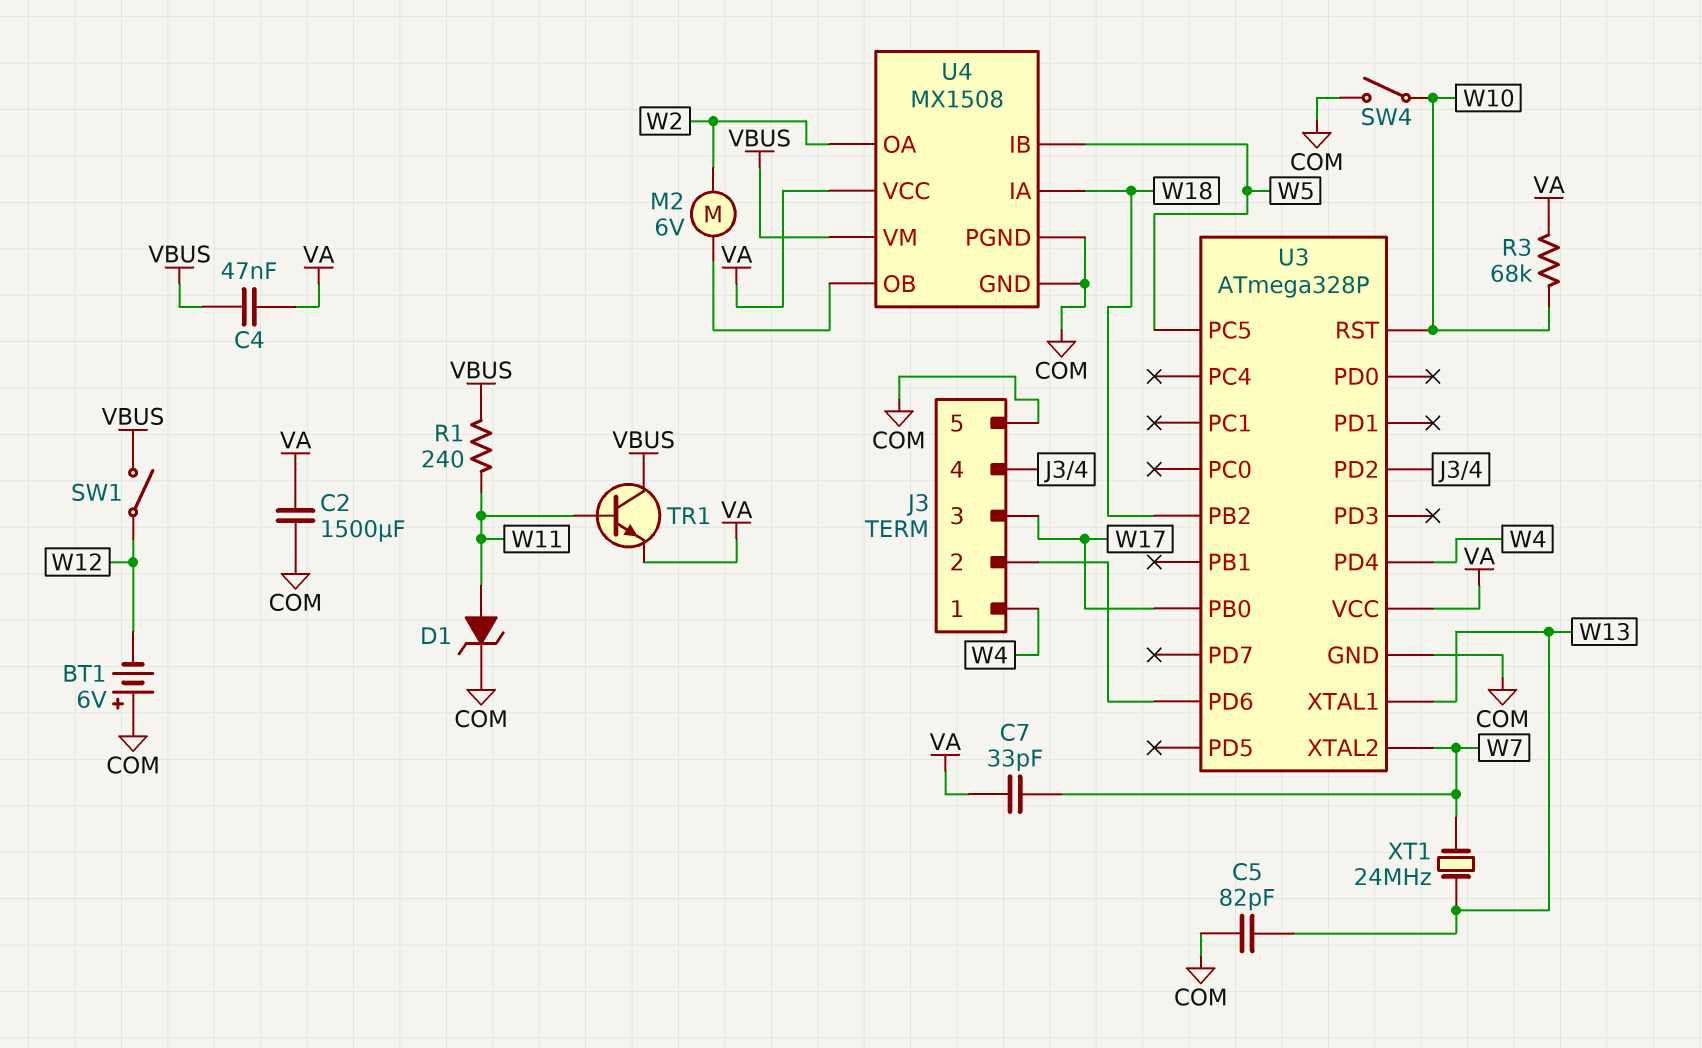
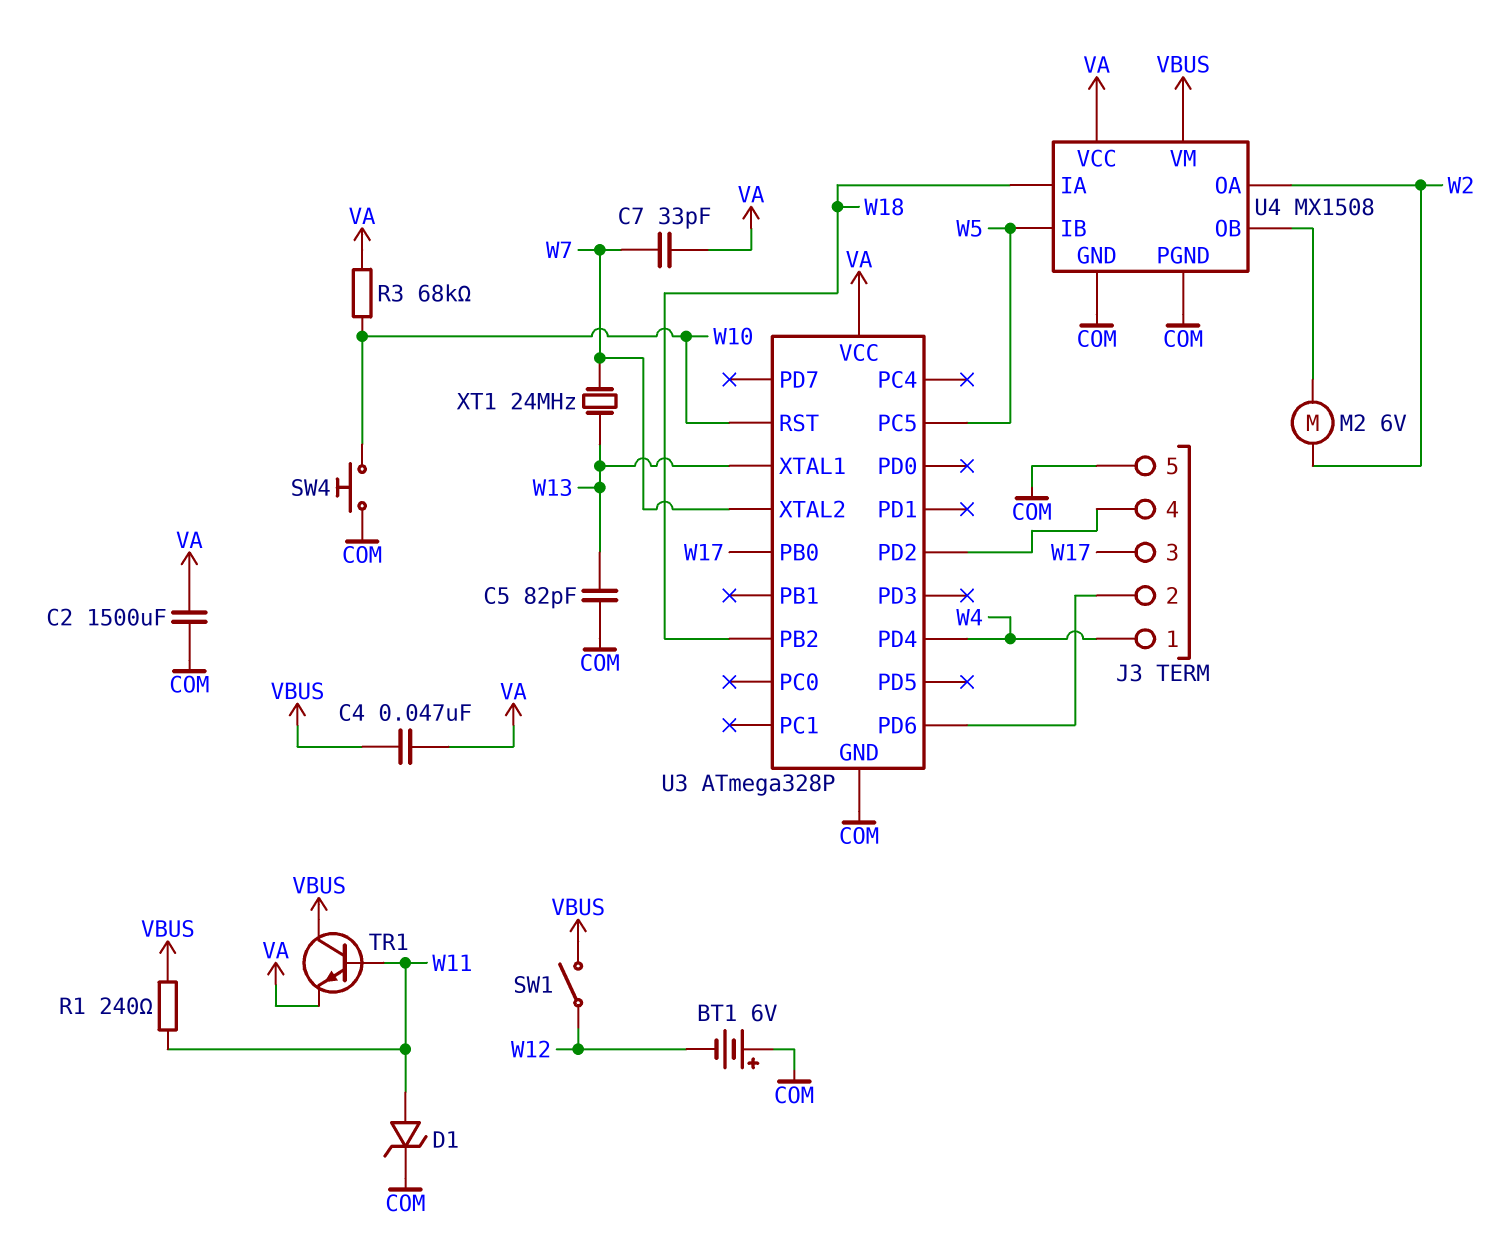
SW4: switch (COM, W10) -> button (COM, W10)

